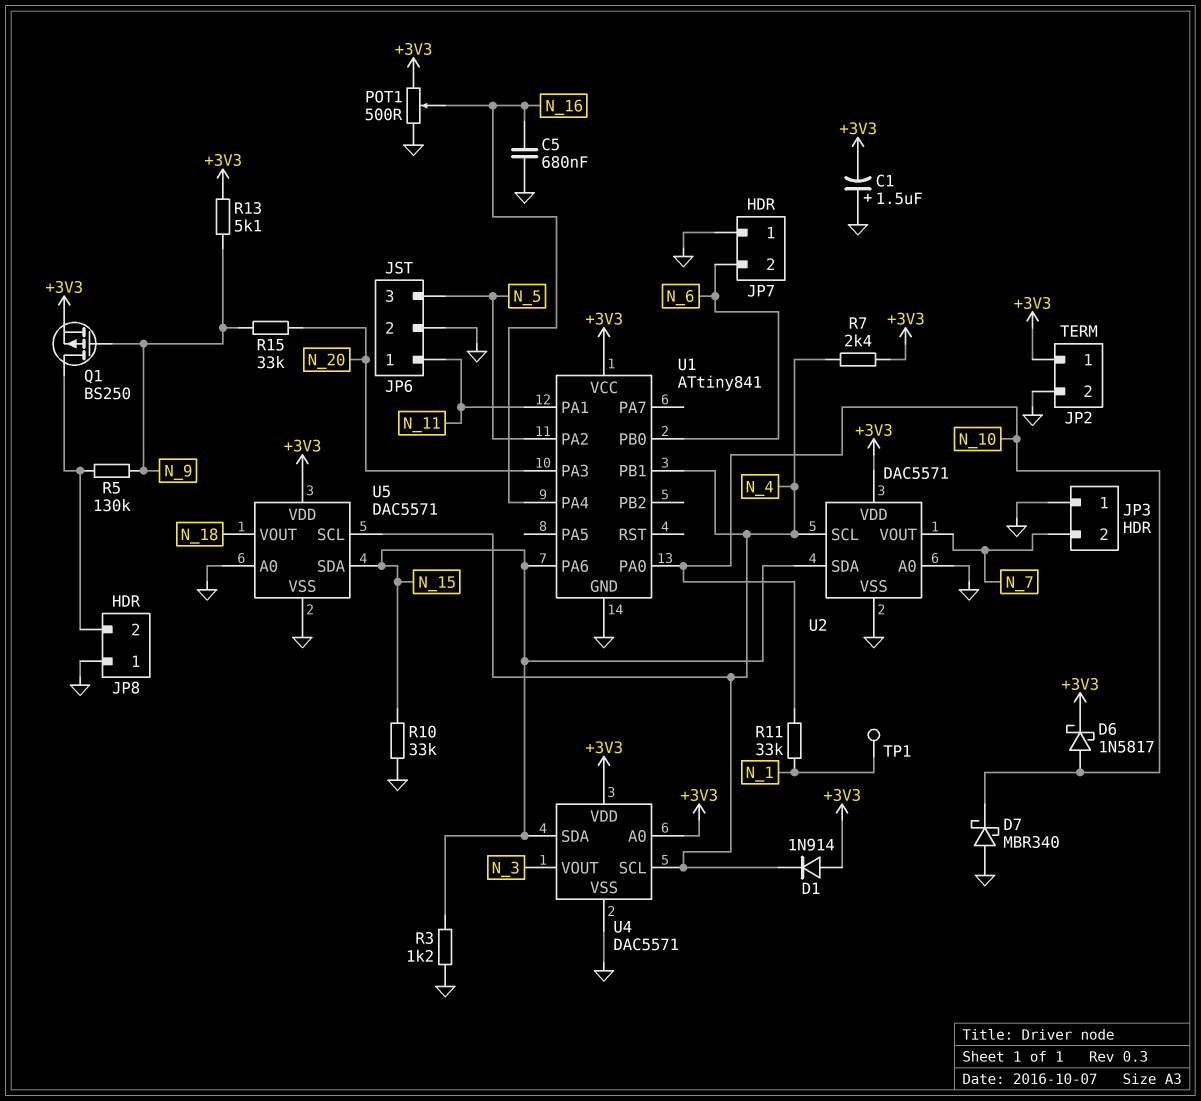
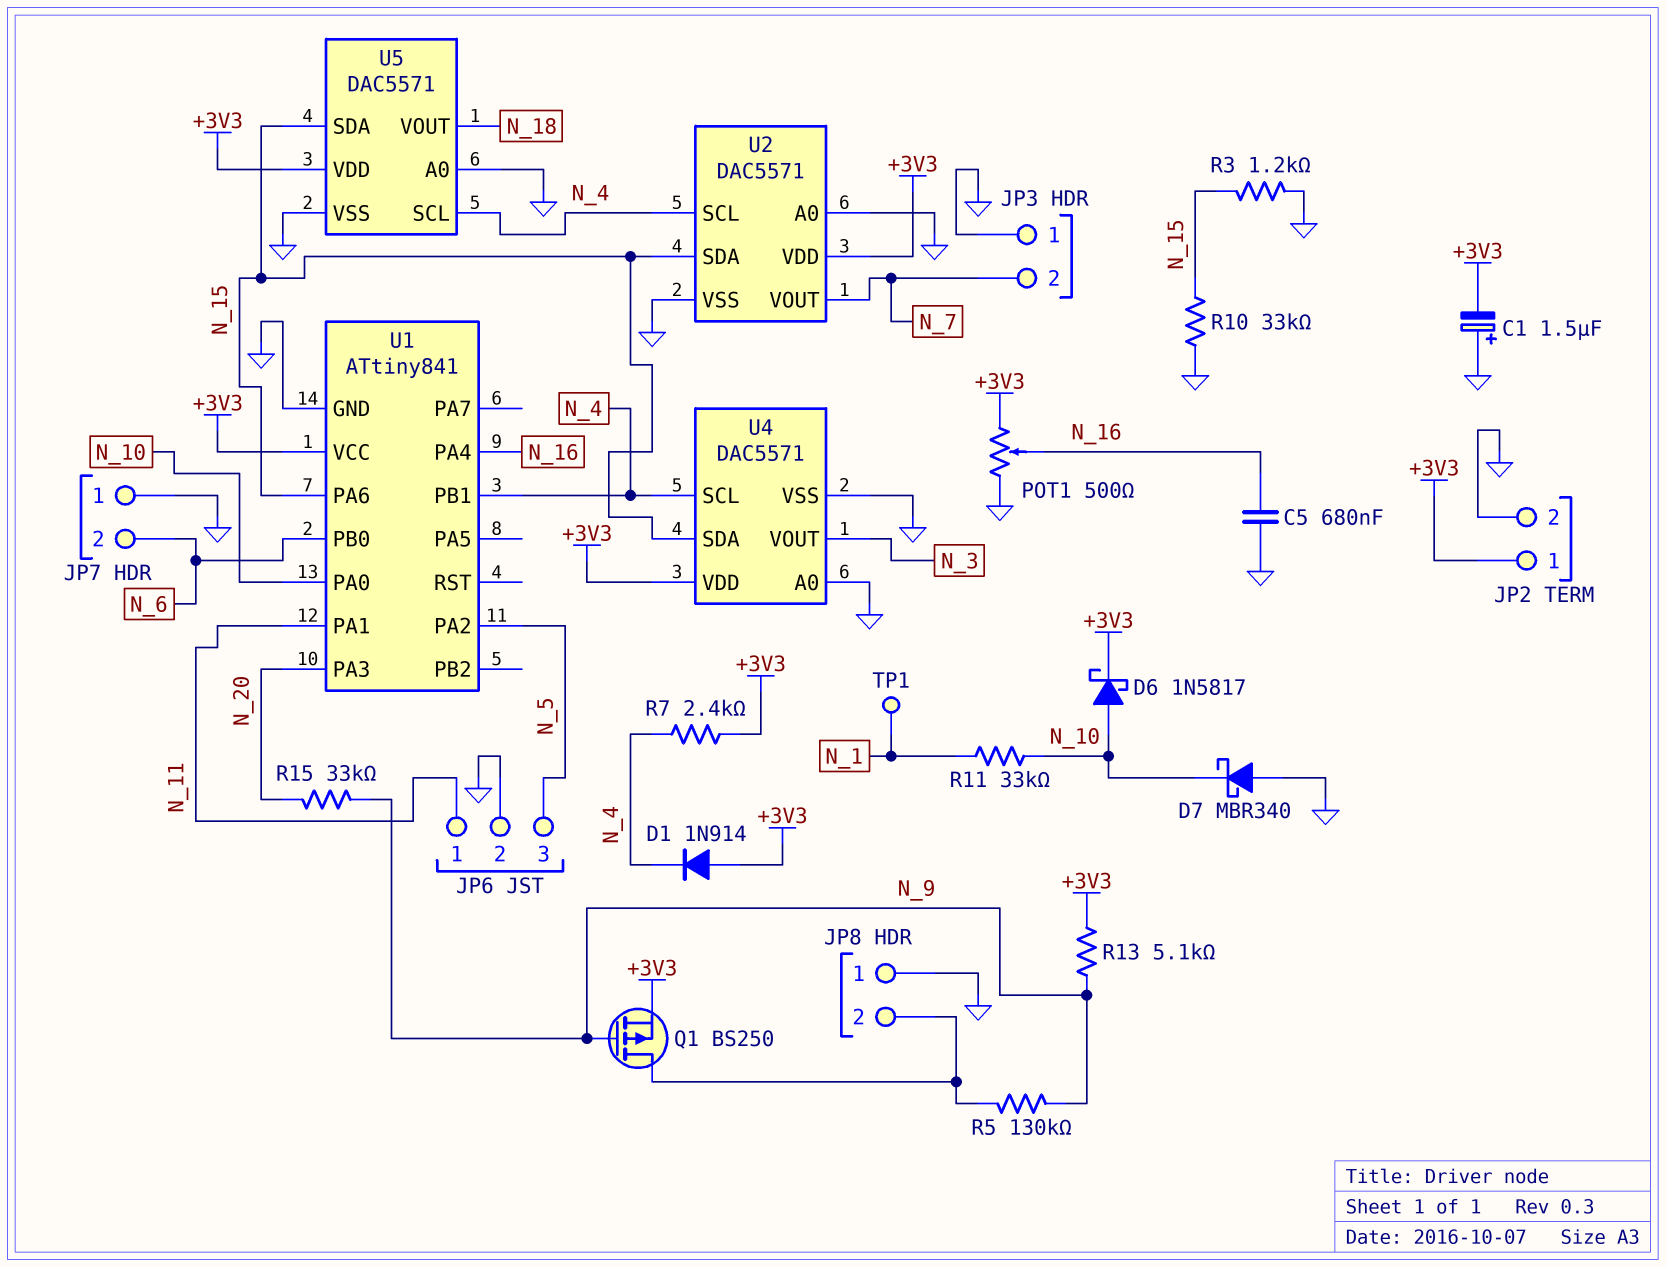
U4 pin A0: +3V3 -> GND

